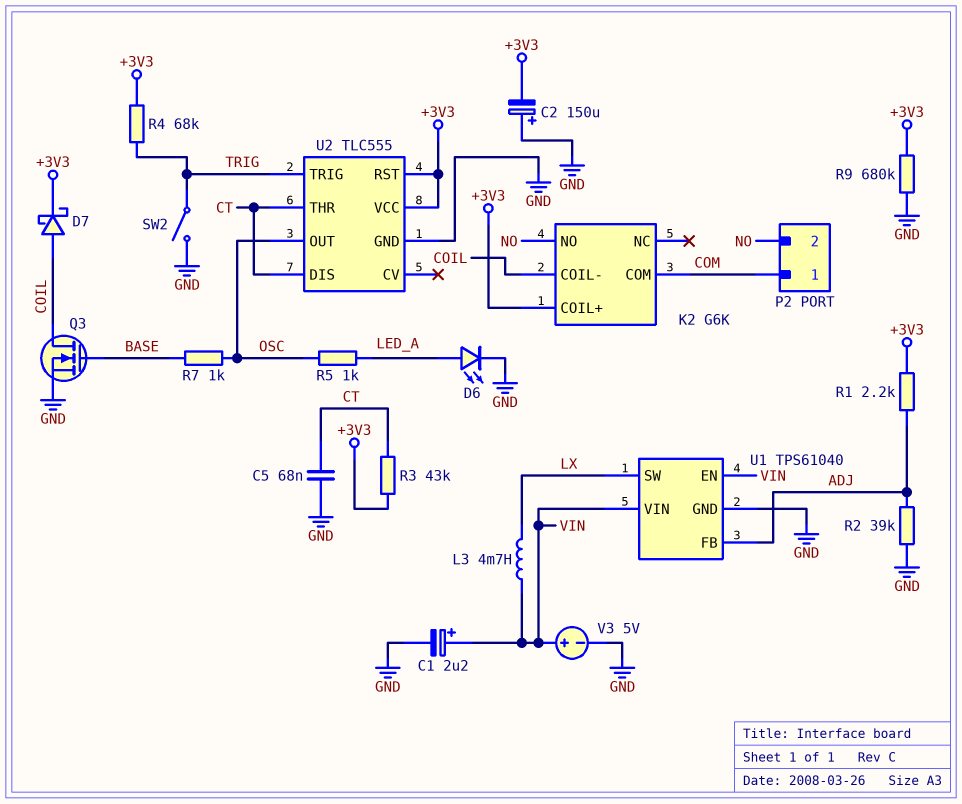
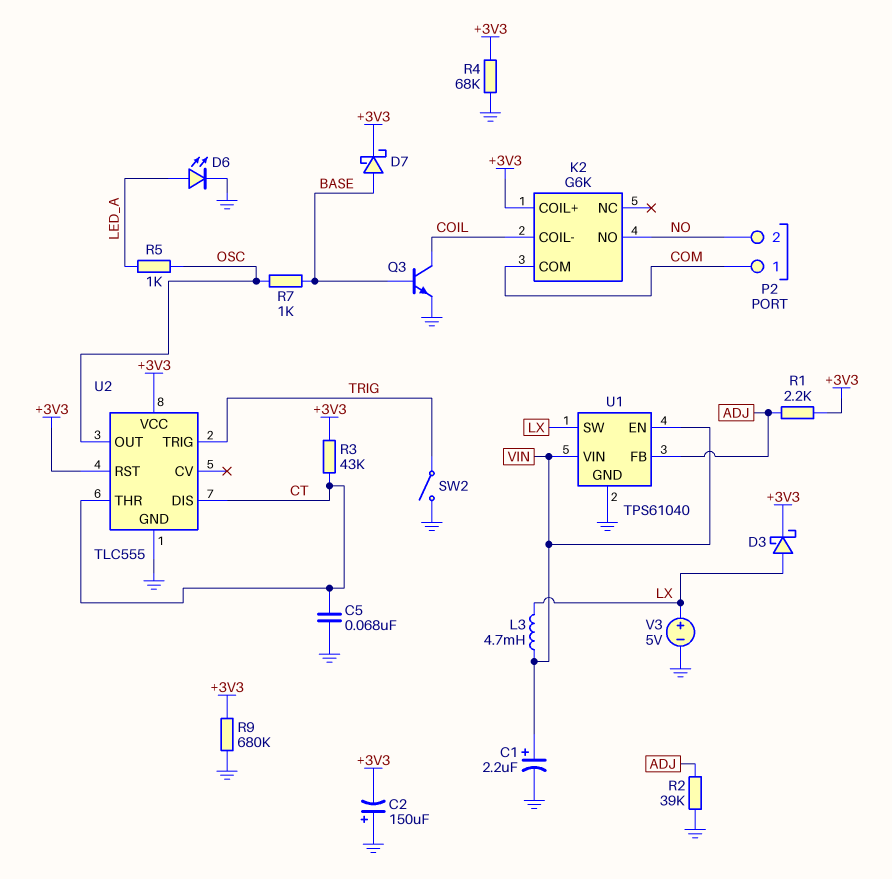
D3: none -> schottky (A LX, K +3V3)
D7: schottky (A COIL, K +3V3) -> schottky (A BASE, K +3V3)
Q3: NMOS (G BASE, D COIL, S GND) -> NPN (B BASE, C COIL, E GND)
R4: 68k (+3V3, TRIG) -> 68k (+3V3, GND)
V3: 5V (plus VIN, minus GND) -> 5V (plus LX, minus GND)

